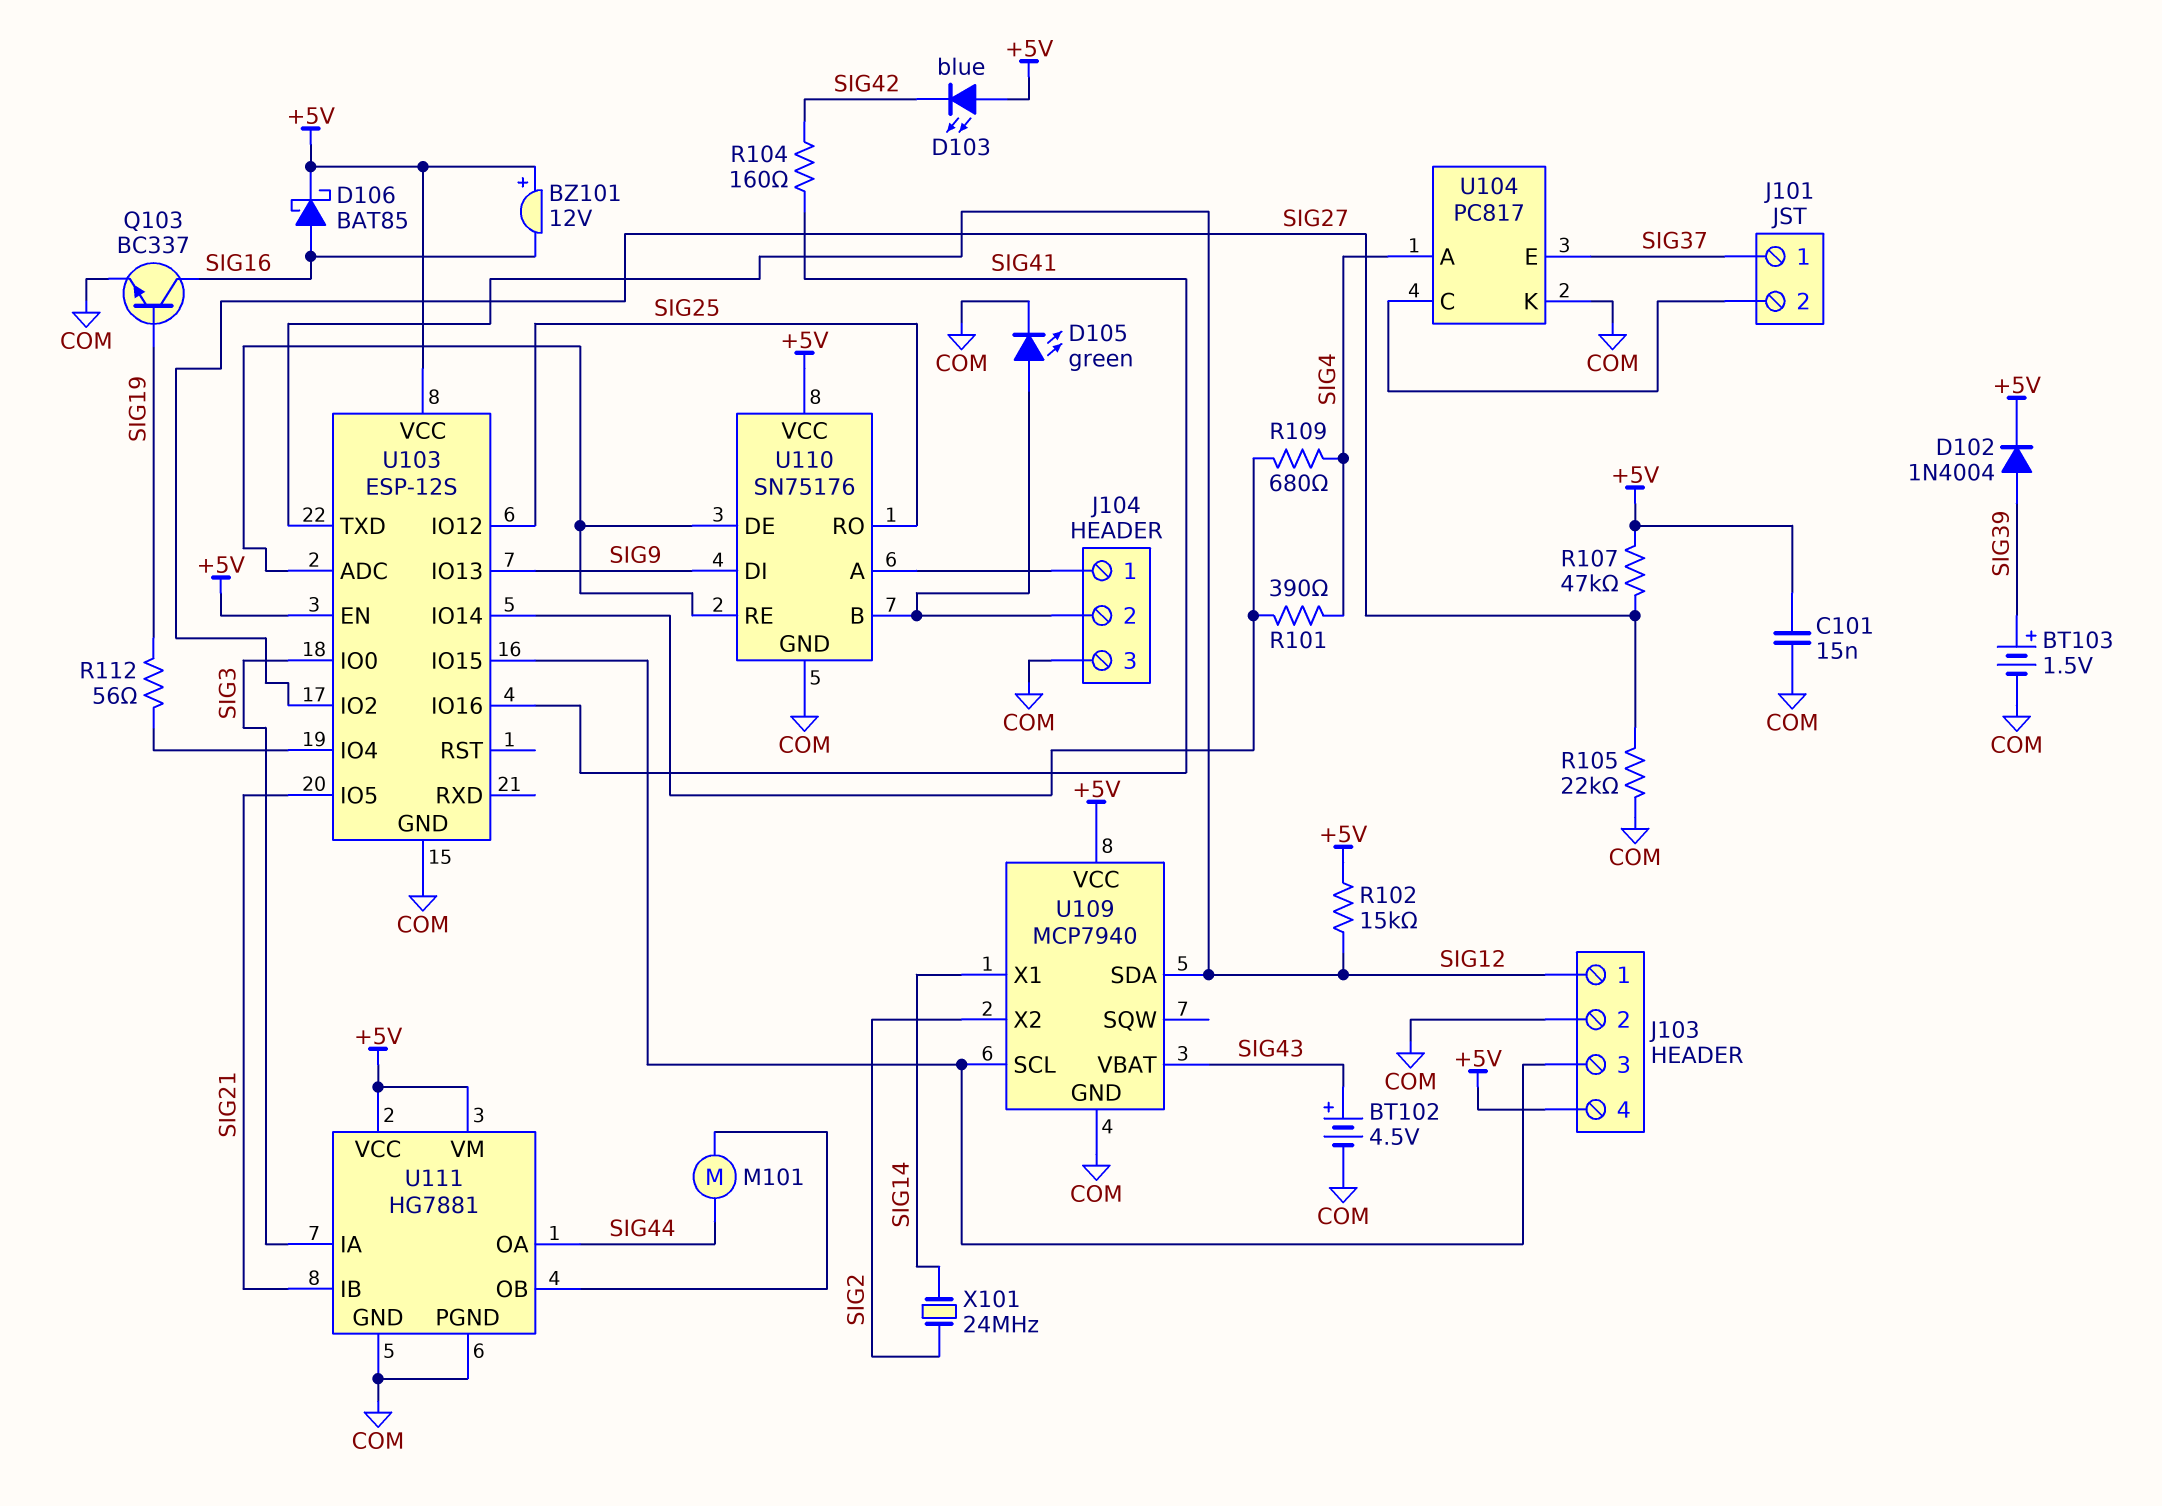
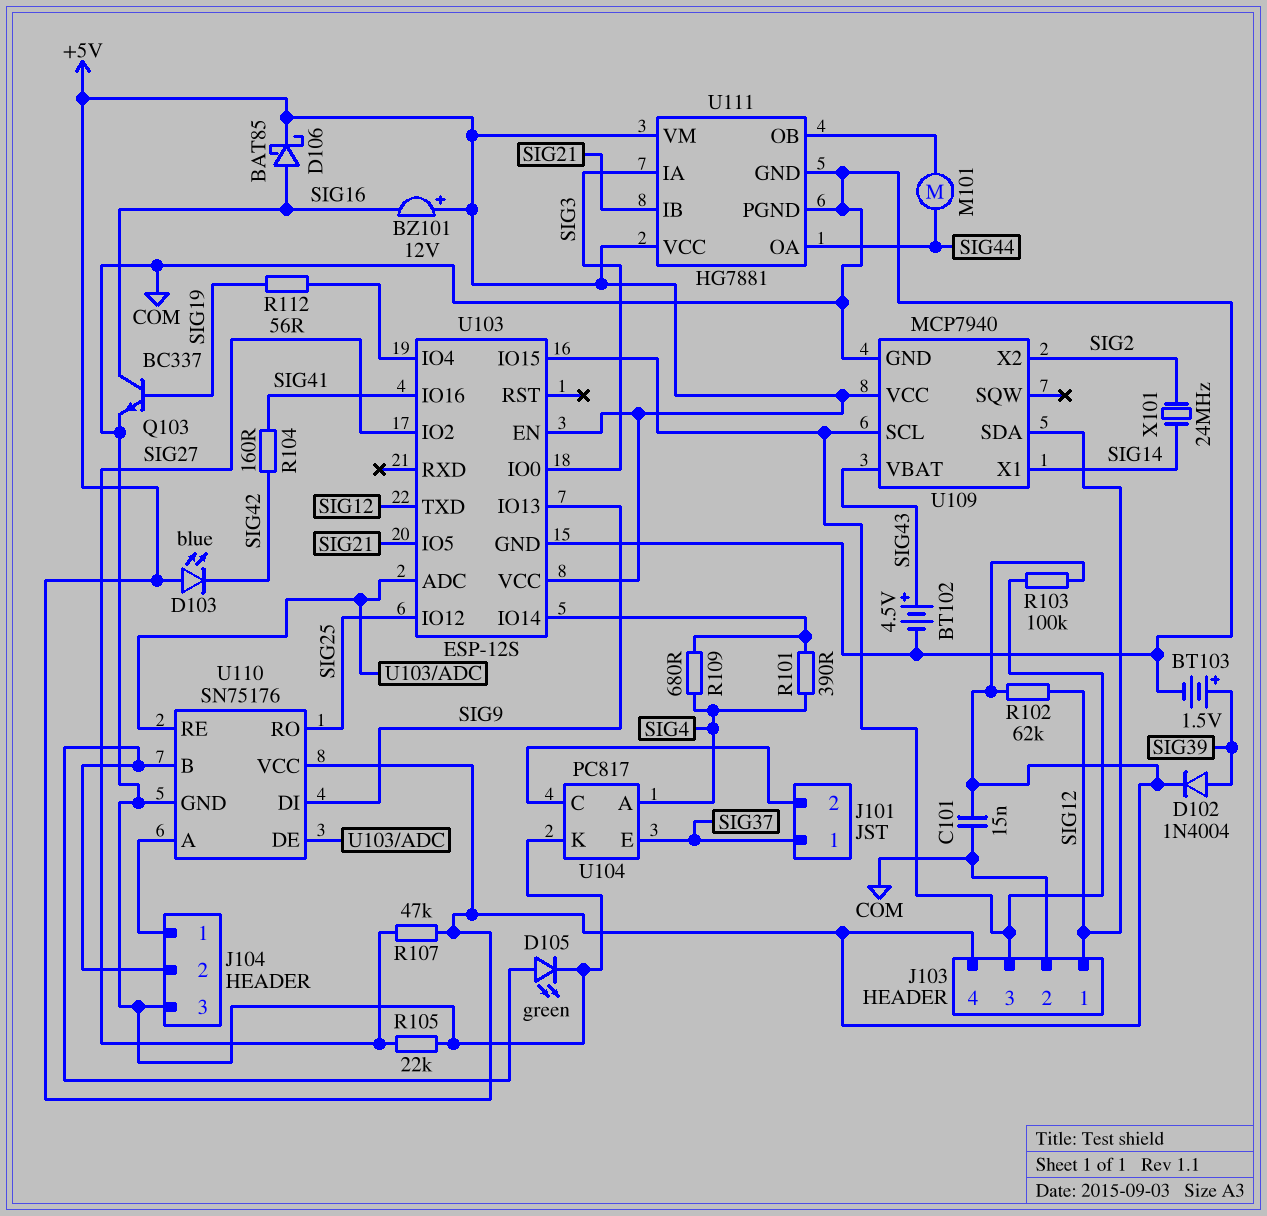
R102: 15k (+5V, SIG12) -> 62k (+5V, SIG12)
R103: none -> 100k (+5V, J103/3)

